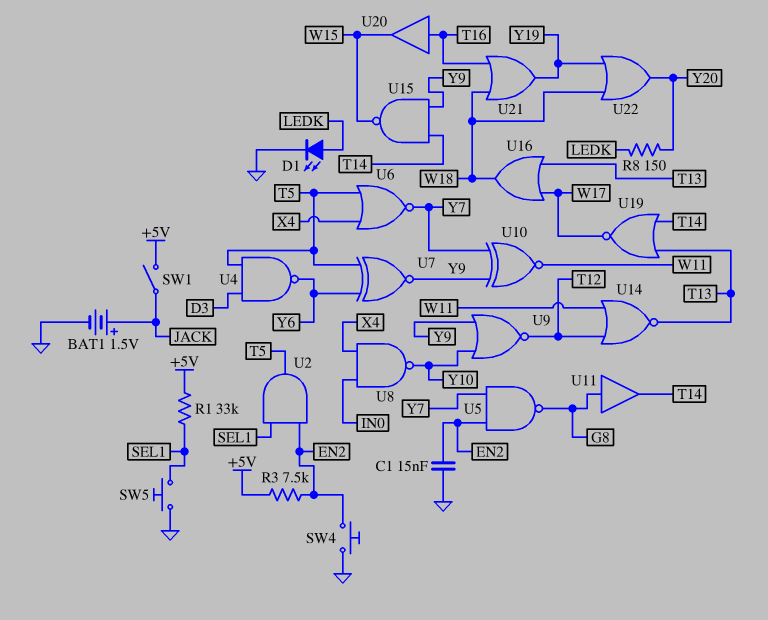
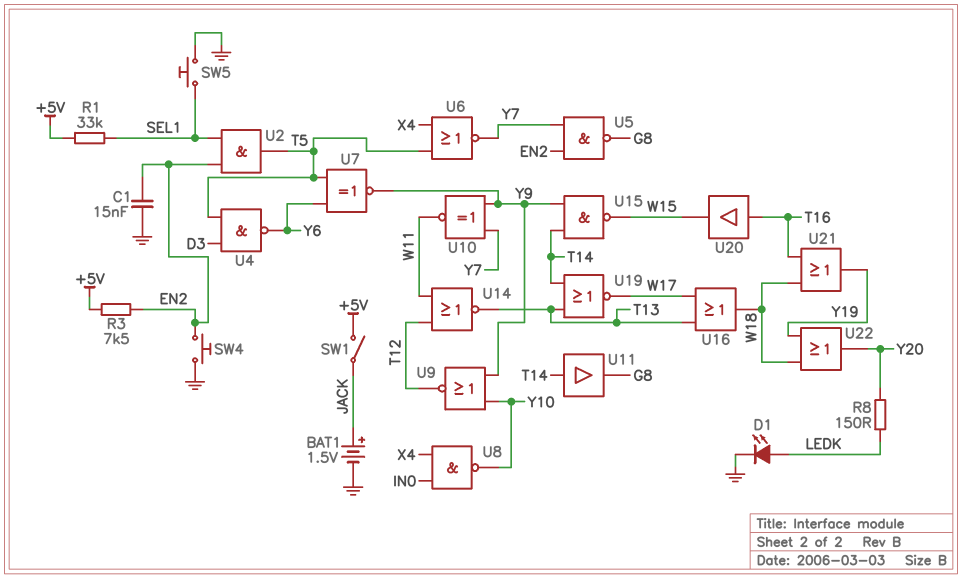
U11: buffer (in G8, out T14) -> buffer (in T14, out G8)

